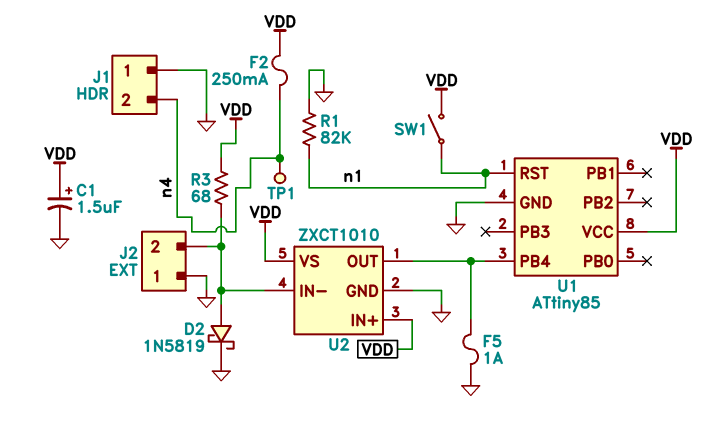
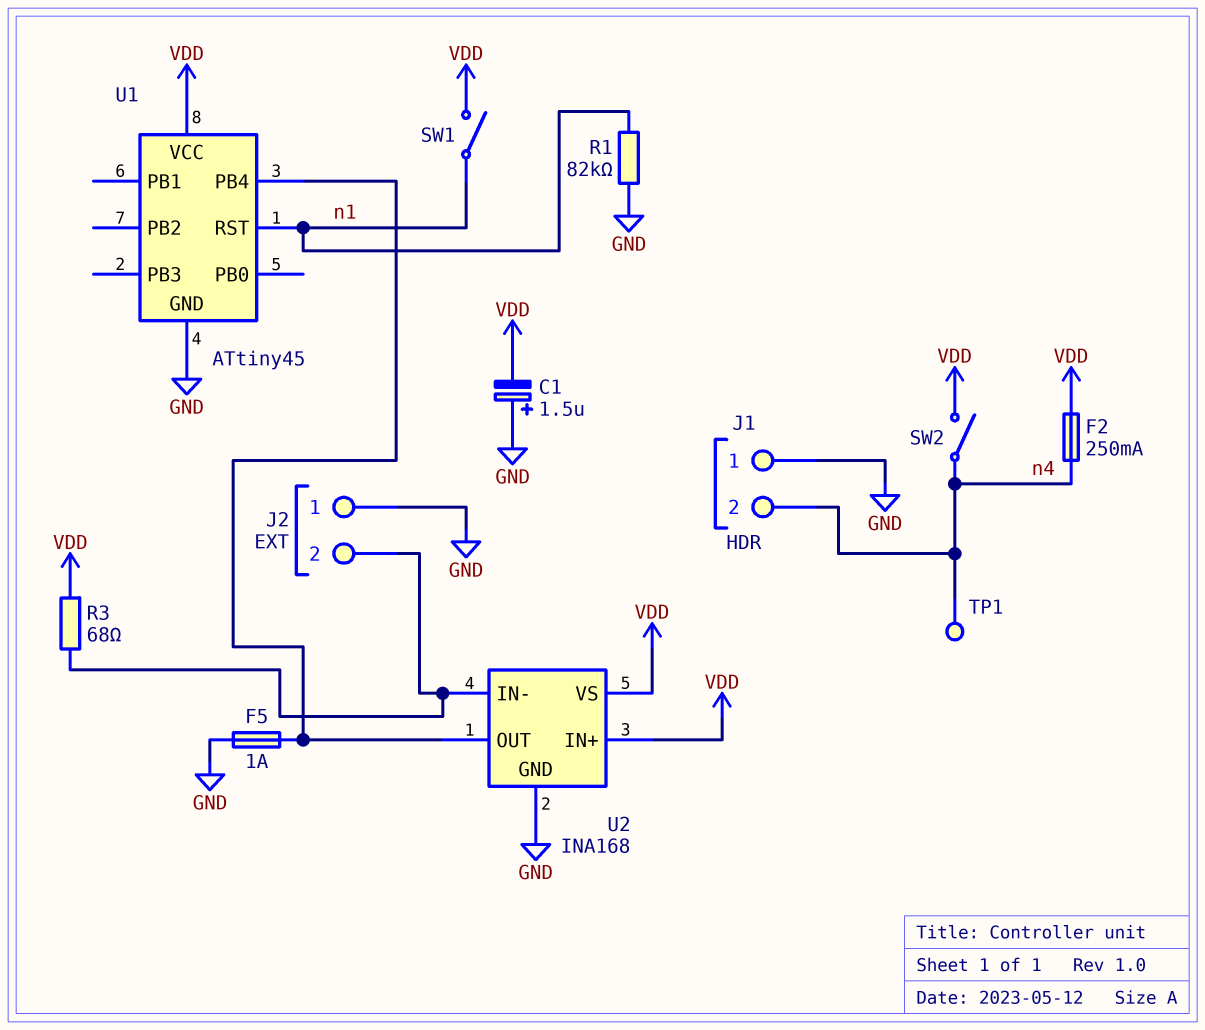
C1: 1.5uF (plus VDD, minus GND) -> 1.5uF (plus GND, minus VDD)
D2: schottky 1N5819 (A J2/2, K GND) -> none
SW2: none -> switch (VDD, n4)
U1: ATtiny85 -> ATtiny45
U2: ZXCT1010 -> INA168

